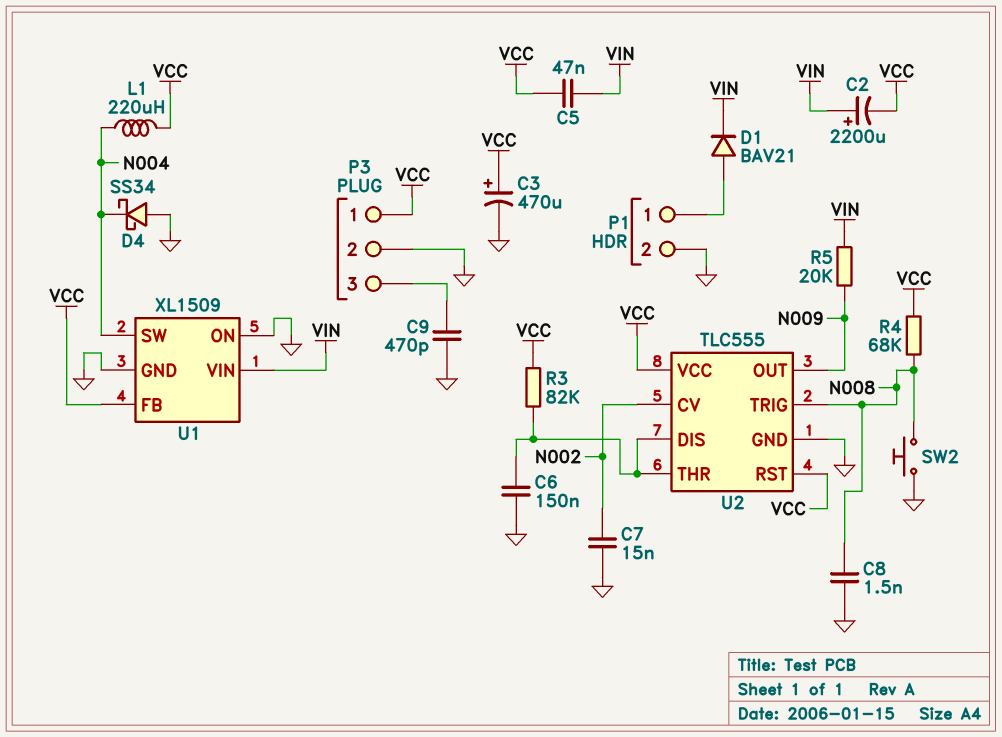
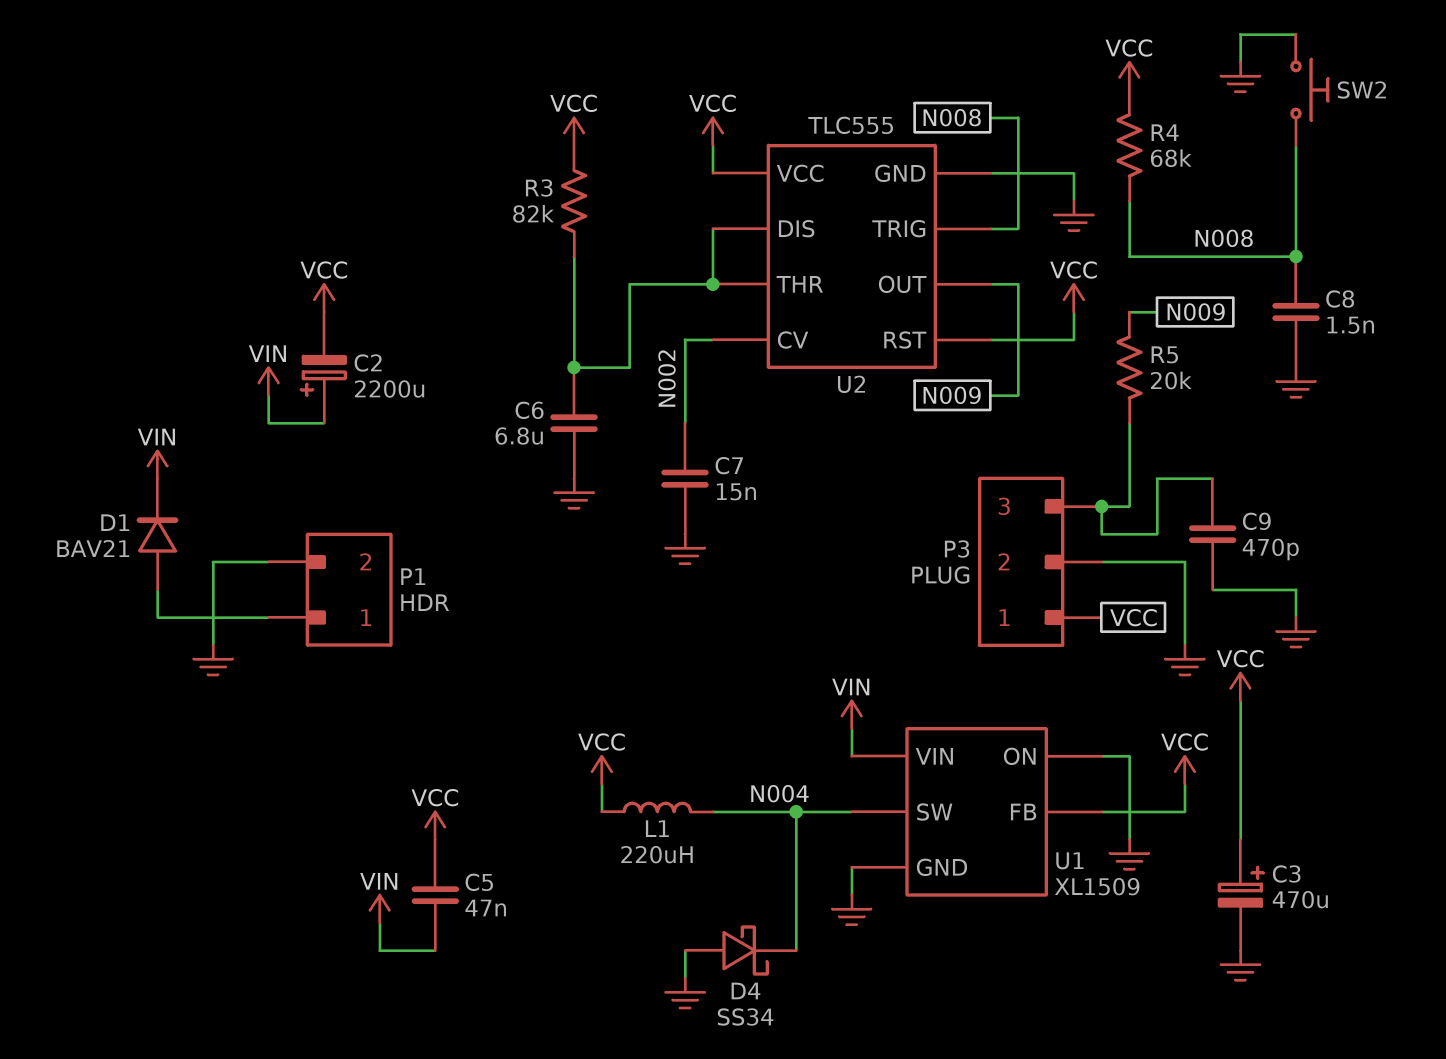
C6: 150nF (GND, U2/DIS) -> 6.8uF (GND, U2/DIS)
R5: 20k (N009, VIN) -> 20k (N009, P3/3)

